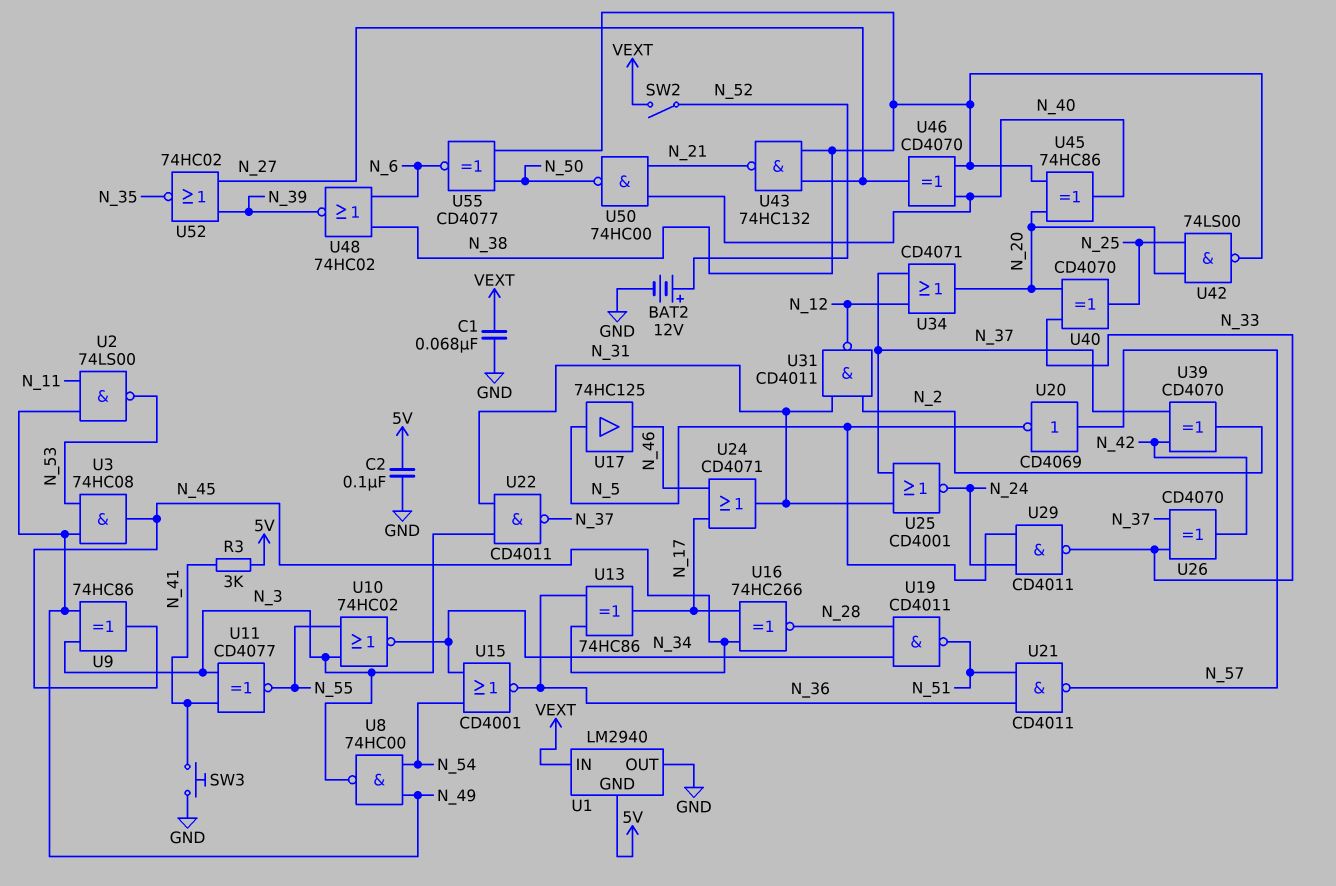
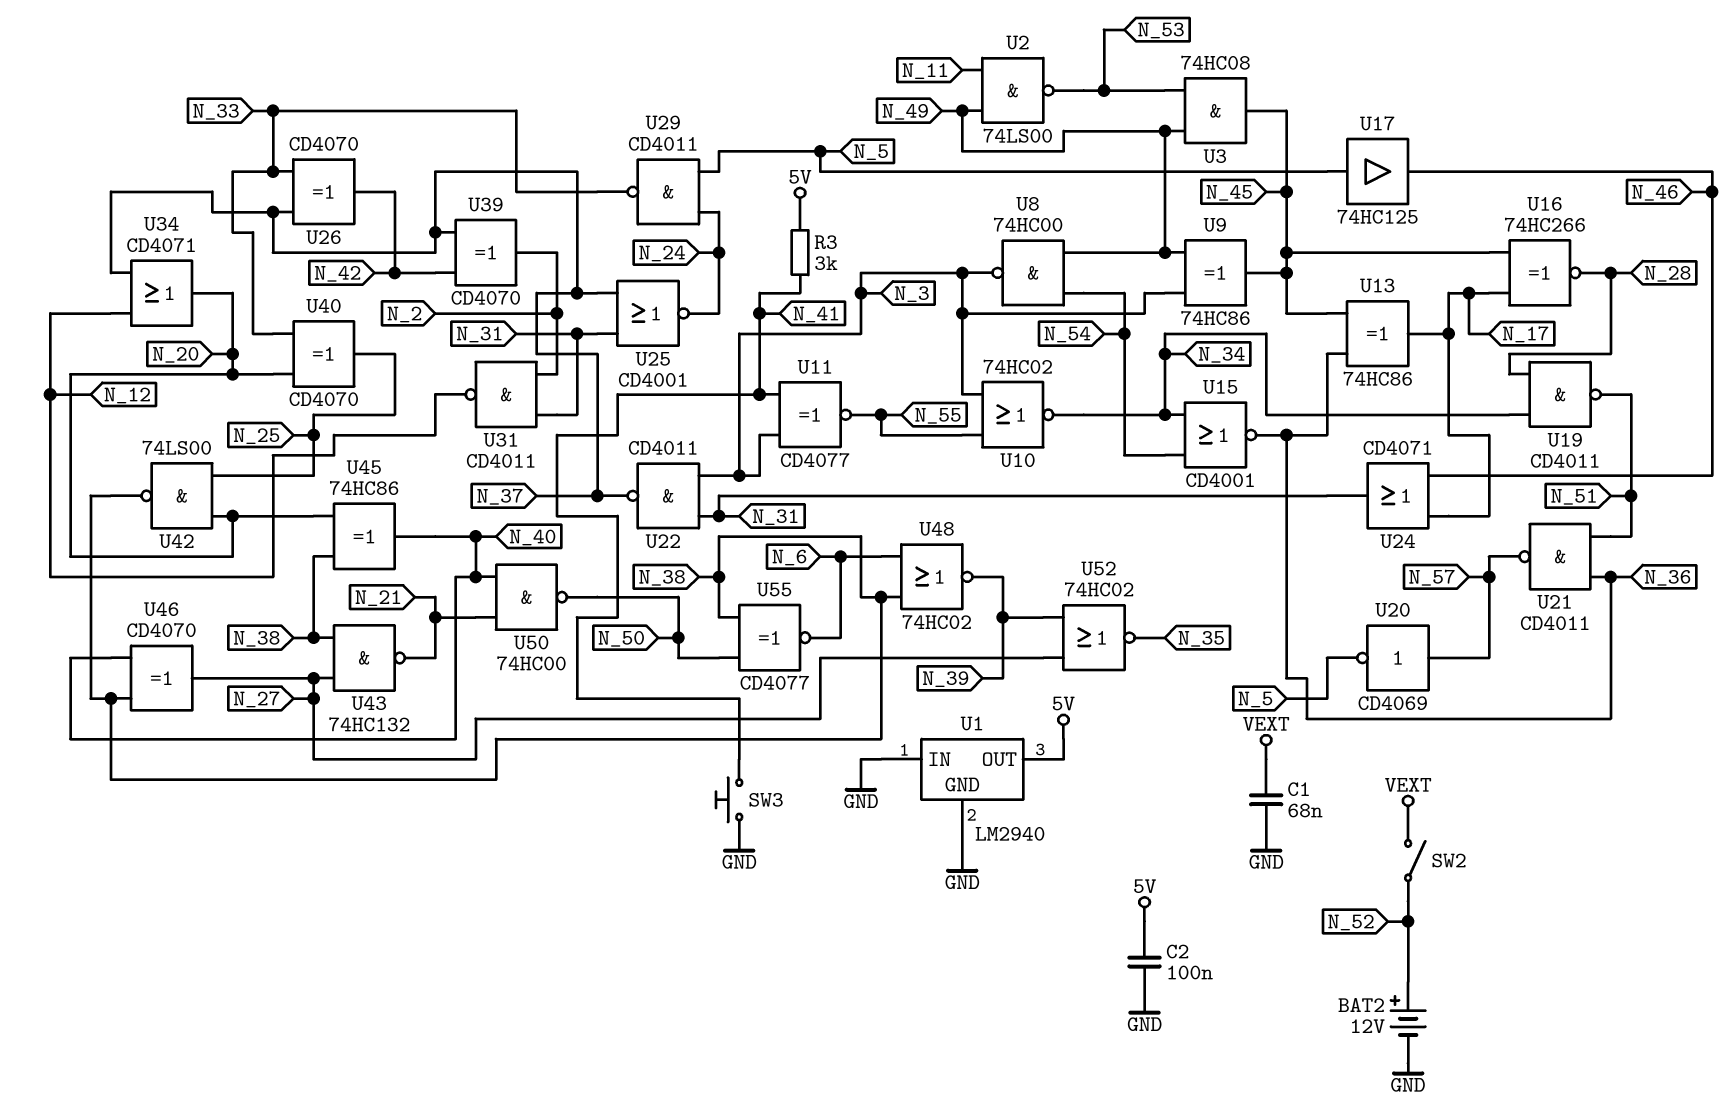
U1 pin GND: 5V -> GND
U1 pin IN: VEXT -> GND
U1 pin OUT: GND -> 5V

